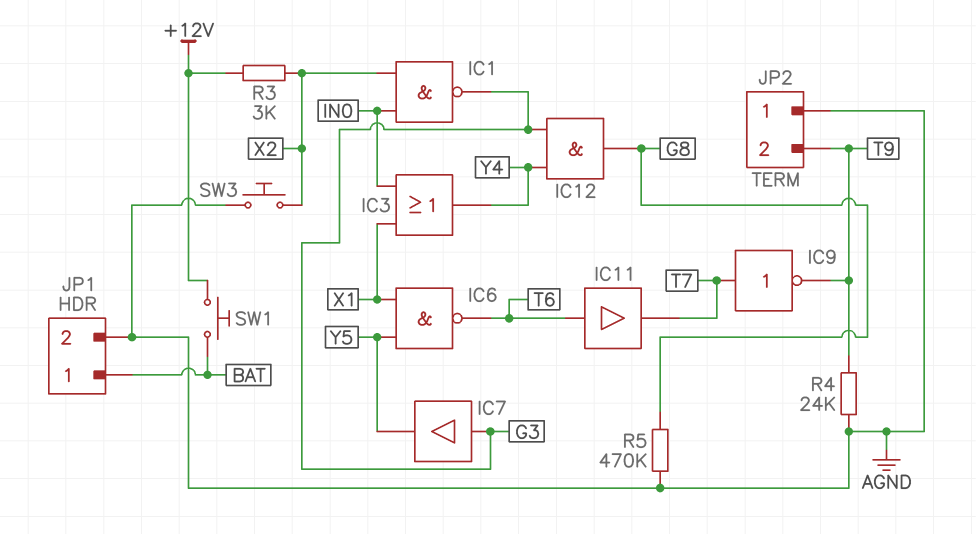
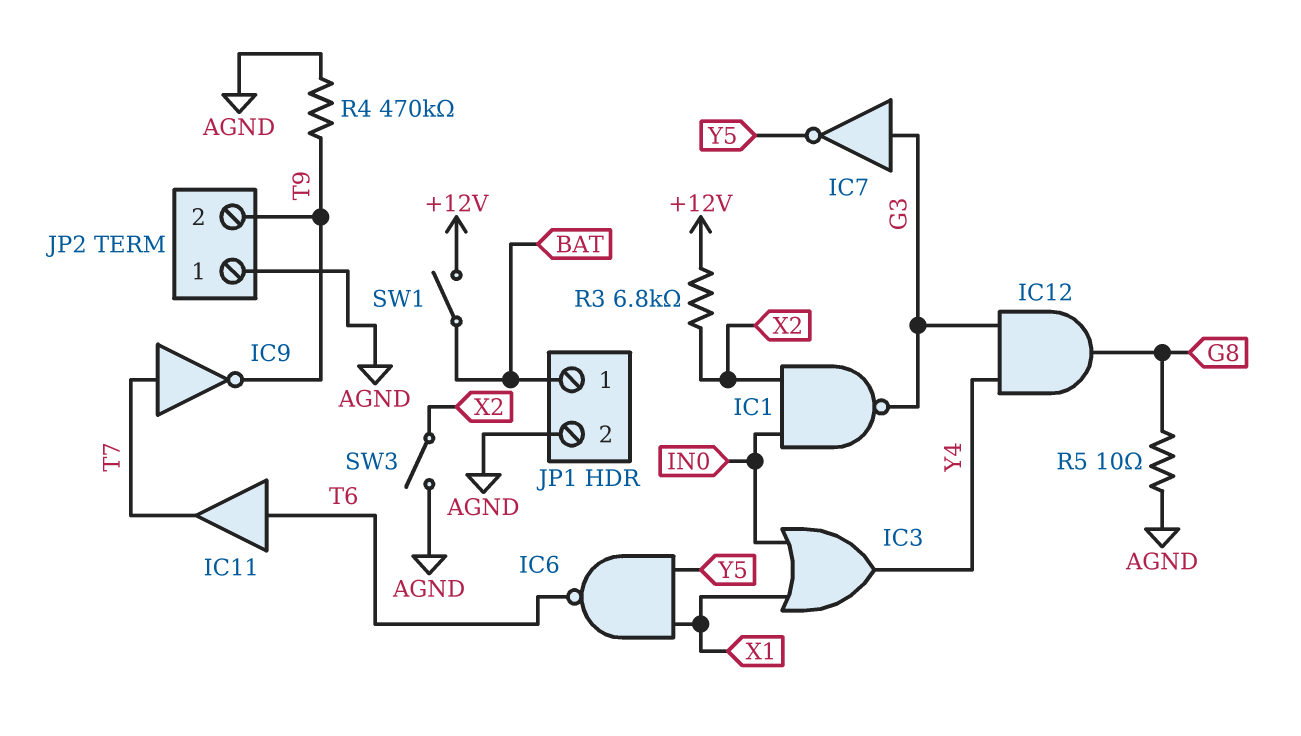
IC7: buffer (in G3, out Y5) -> NOT (in G3, out Y5)
R3: 3k (+12V, X2) -> 6.8k (+12V, X2)
R4: 24k (AGND, T9) -> 470k (AGND, T9)
R5: 470k (AGND, G8) -> 10 (AGND, G8)
SW1: button (+12V, BAT) -> switch (+12V, BAT)
SW3: button (AGND, X2) -> switch (AGND, X2)

